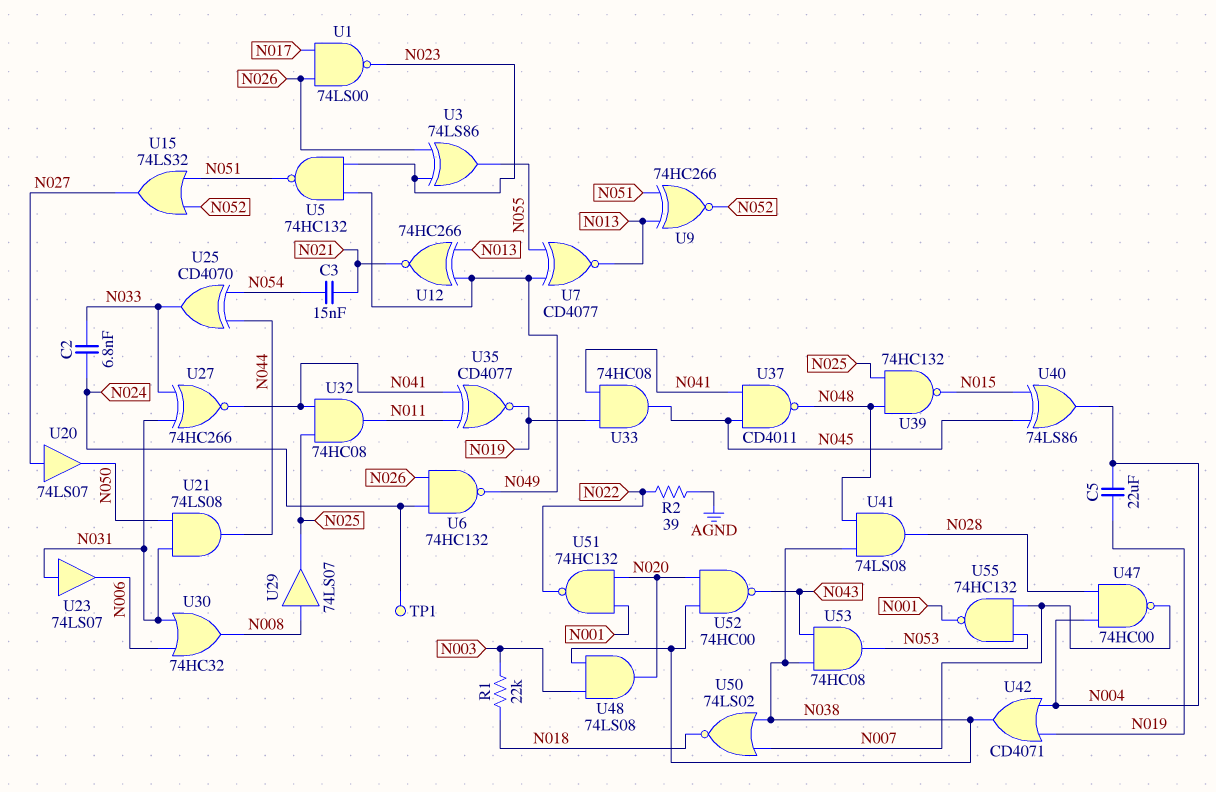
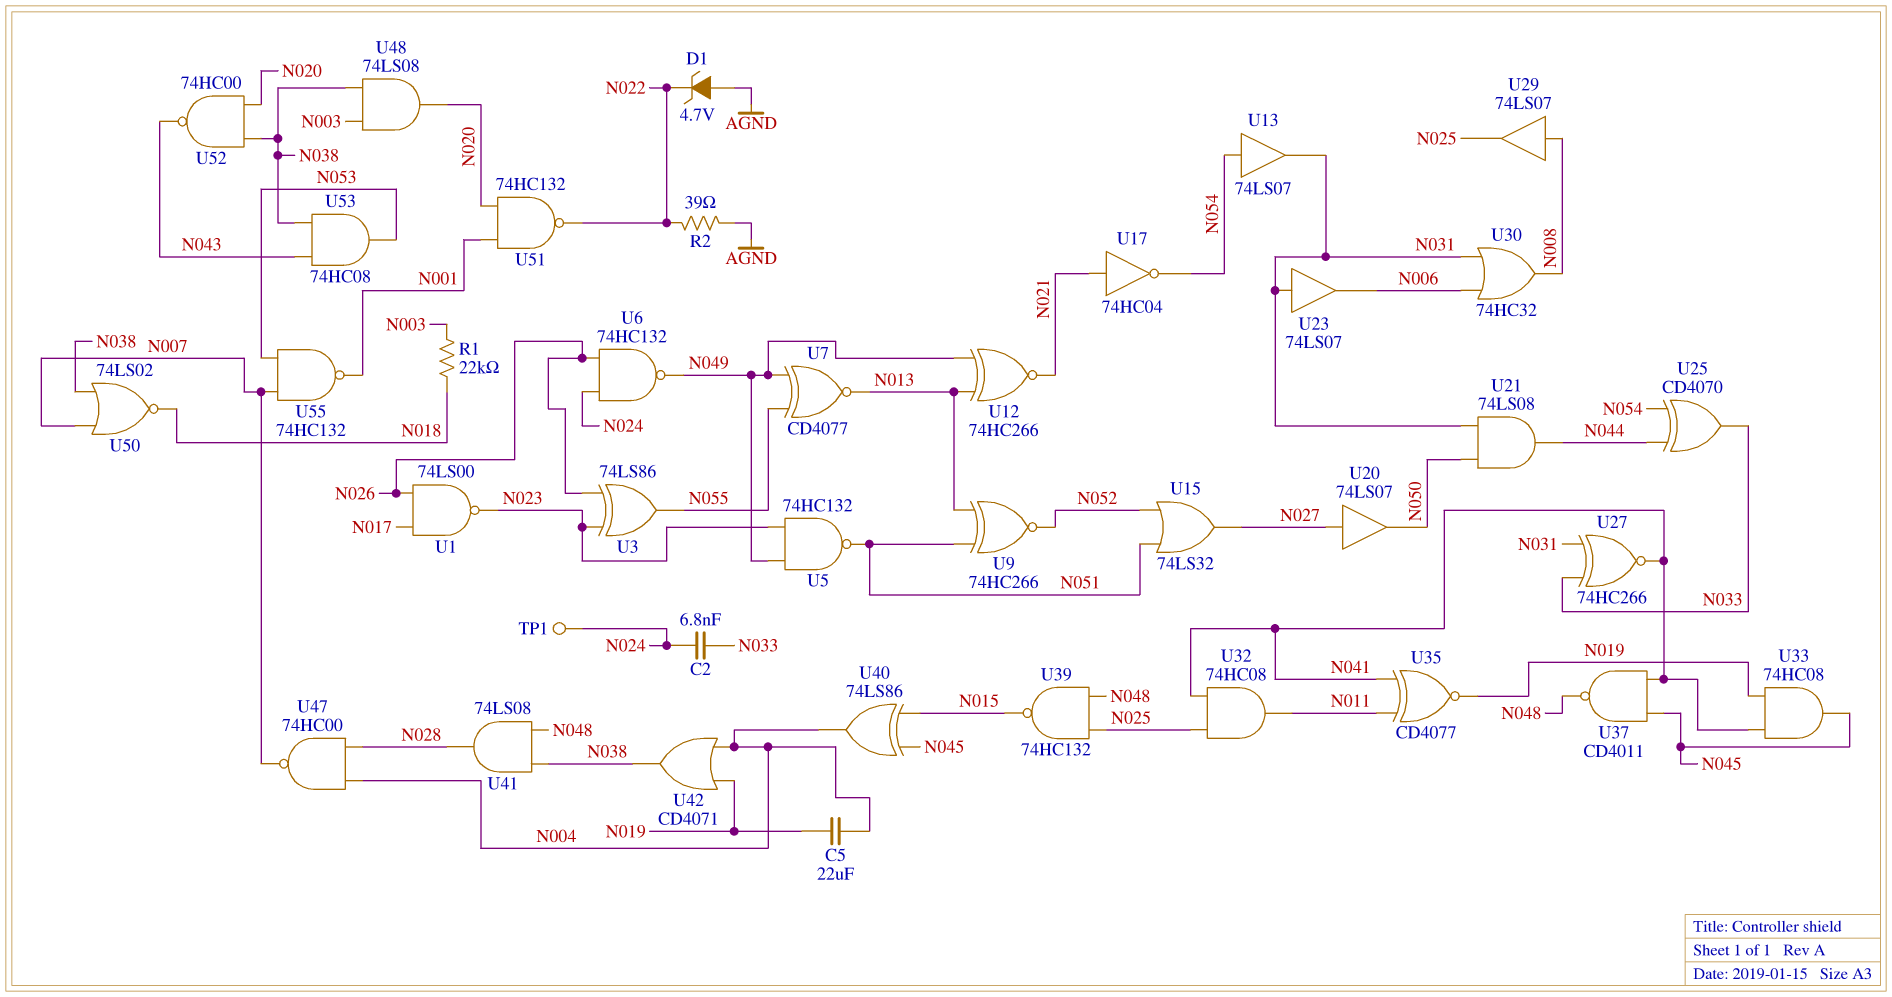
C3: 15nF (N021, N054) -> none
D1: none -> zener 4.7V (A AGND, K N022)
U13: none -> buffer 74LS07 (in N054, out N031)
U17: none -> NOT 74HC04 (in N021, out N054)

